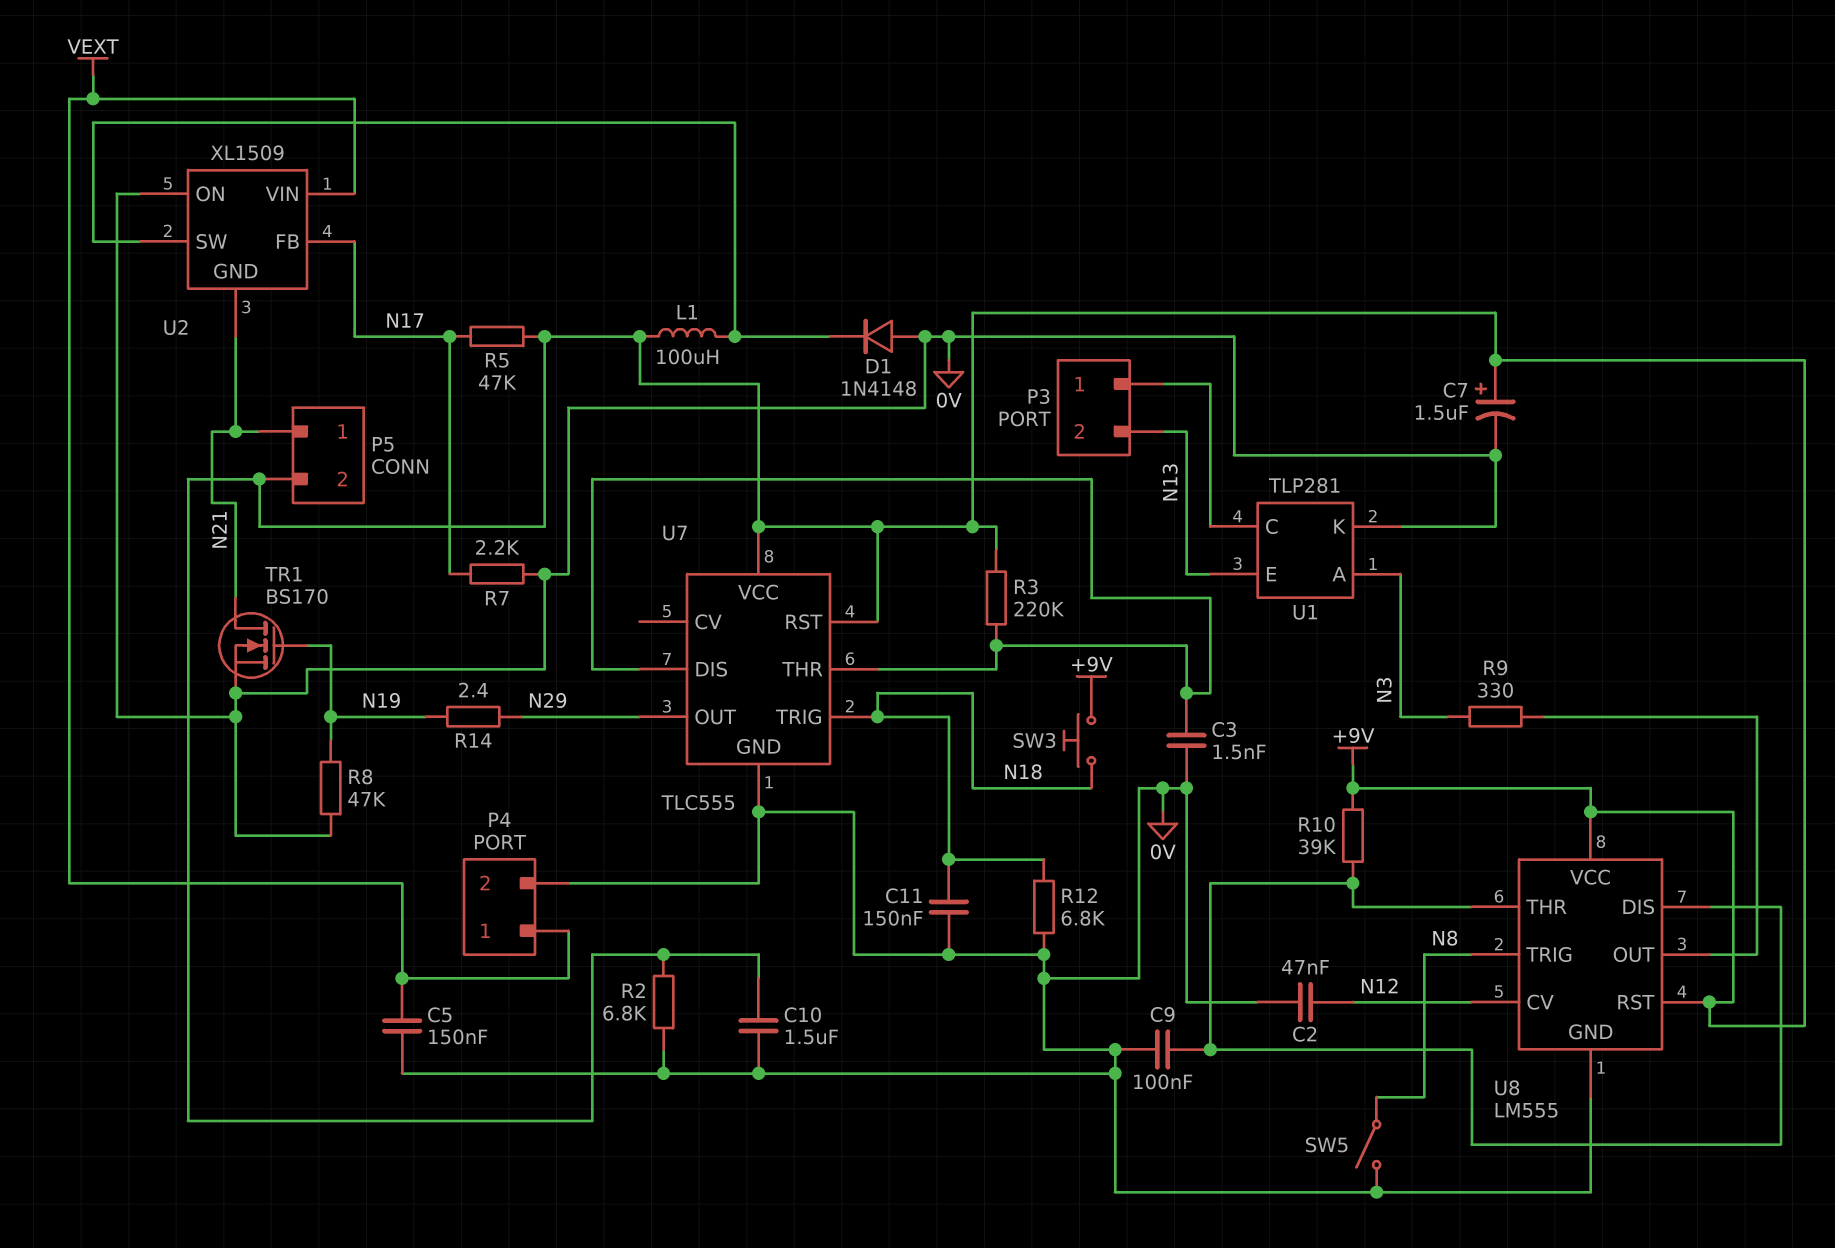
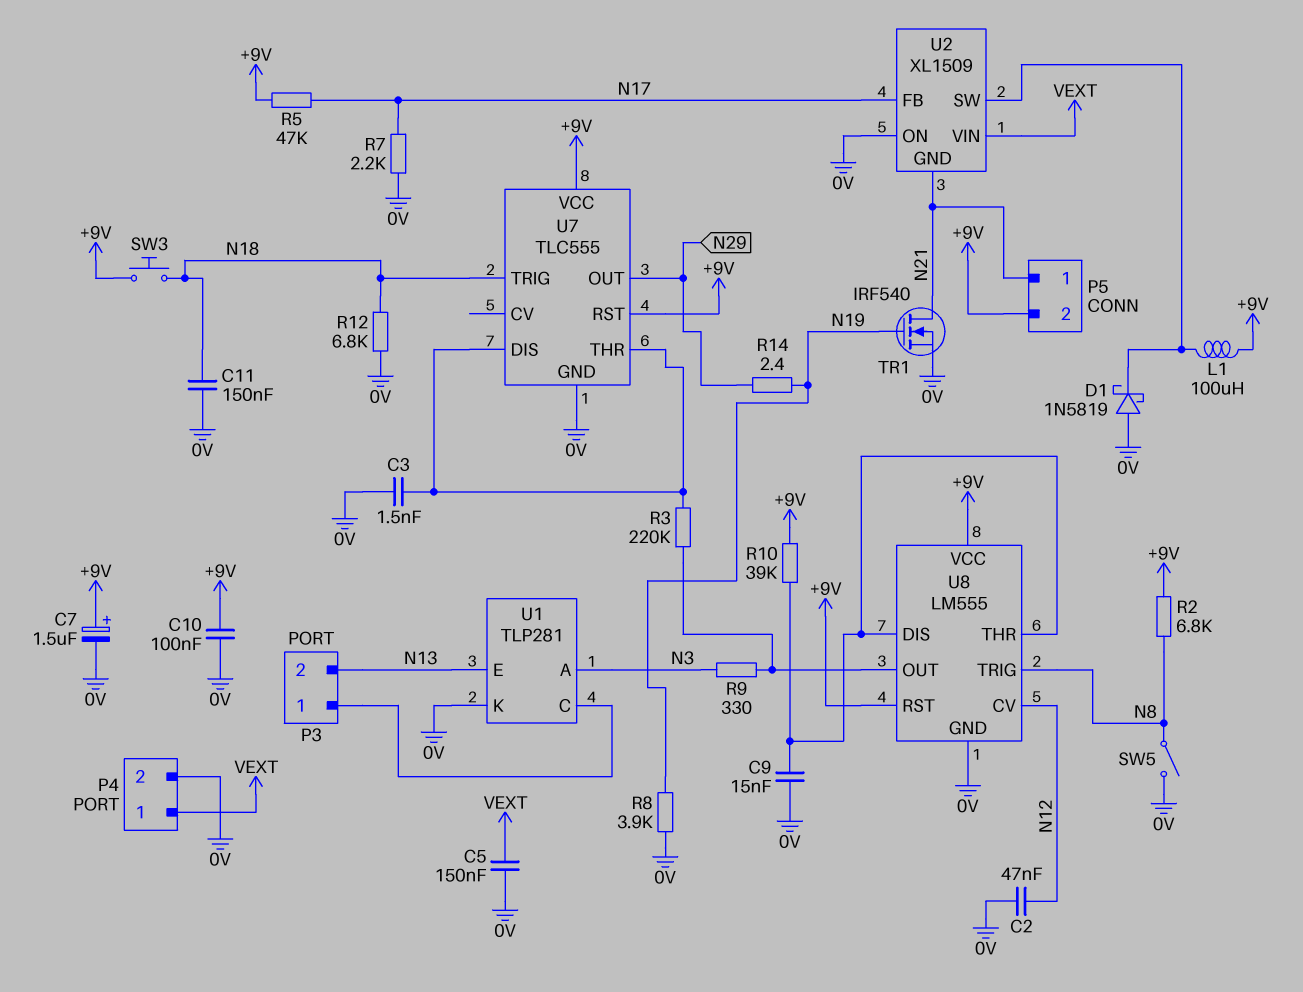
C9: 100nF (0V, U8/DIS) -> 15nF (0V, U8/DIS)
C10: 1.5uF (+9V, 0V) -> 100nF (+9V, 0V)
D1: diode 1N4148 (A 0V, K U2/SW) -> schottky 1N5819 (A 0V, K U2/SW)
R2: 6.8k (+9V, 0V) -> 6.8k (+9V, N8)
R3: 220k (+9V, U7/DIS) -> 220k (U7/DIS, U8/OUT)
R8: 47k (0V, N19) -> 3.9k (0V, N19)
TR1: NMOS BS170 (G N19, D N21, S 0V) -> NMOS IRF540 (G N19, D N21, S 0V)

